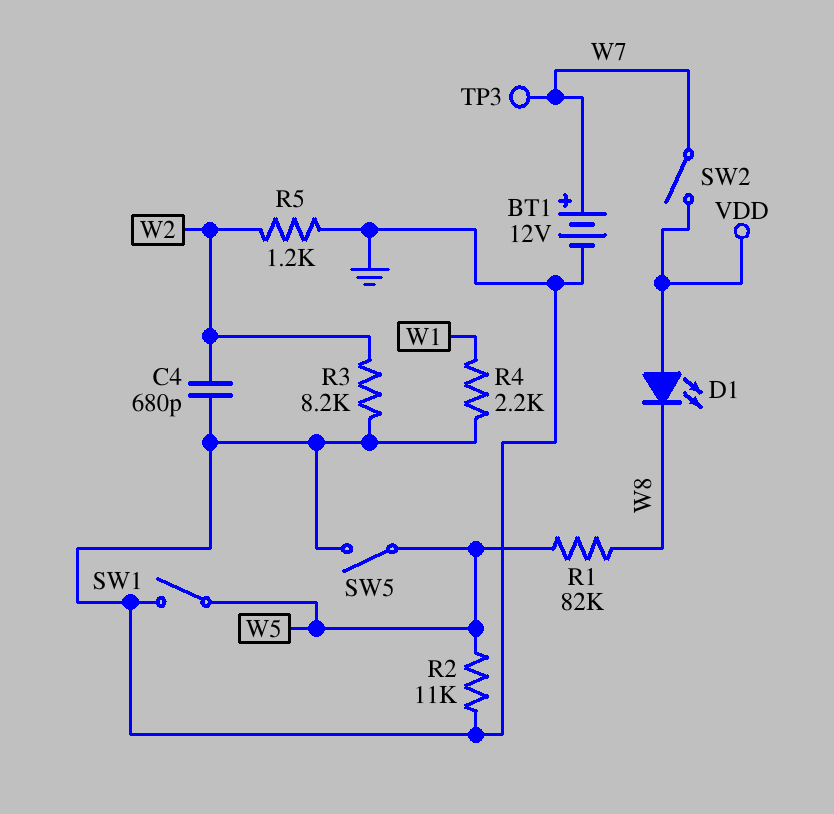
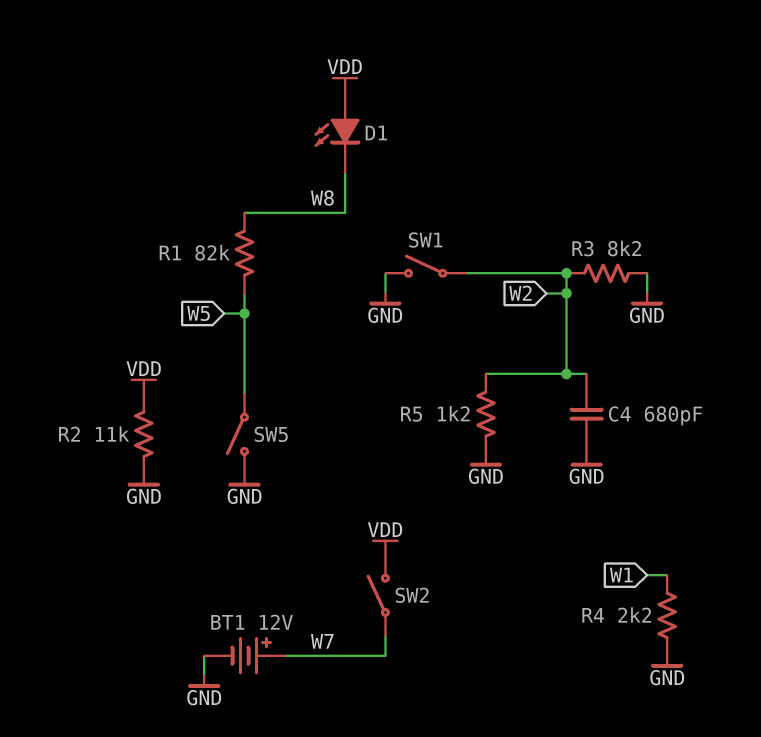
R2: 11k (GND, W5) -> 11k (GND, VDD)
SW1: switch (GND, W5) -> switch (GND, W2)
TP3: test point (W7) -> none

